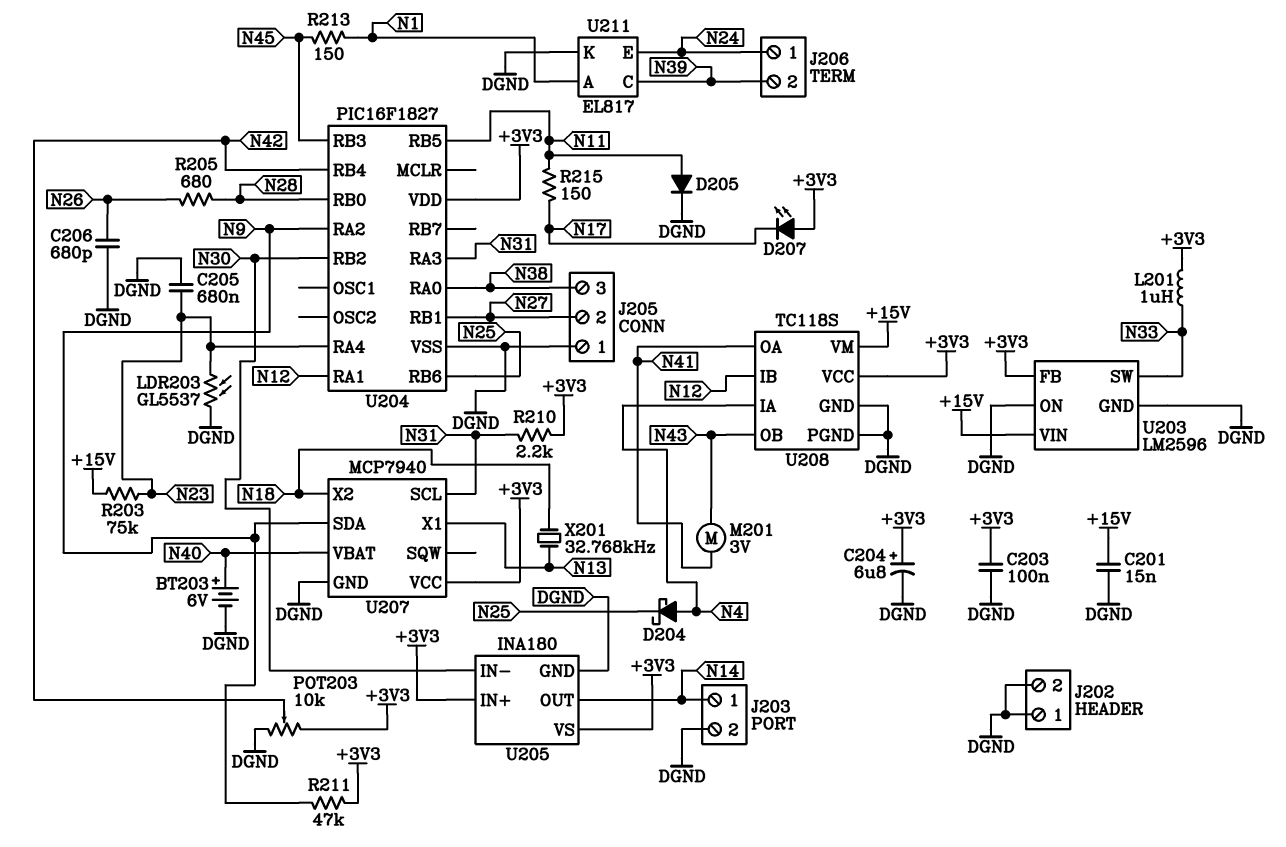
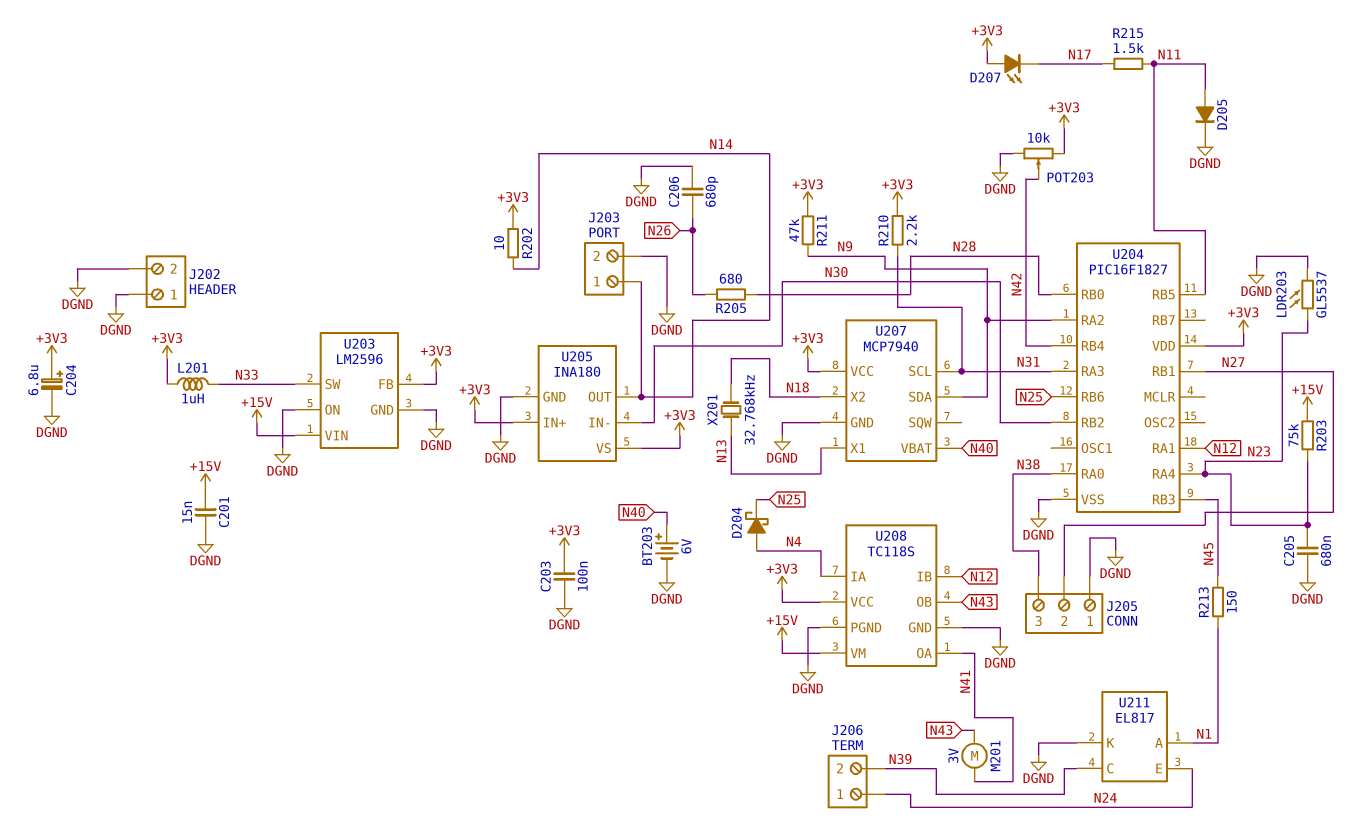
R202: none -> 10 (+3V3, N14)
R215: 150 (N11, N17) -> 1.5k (N11, N17)

